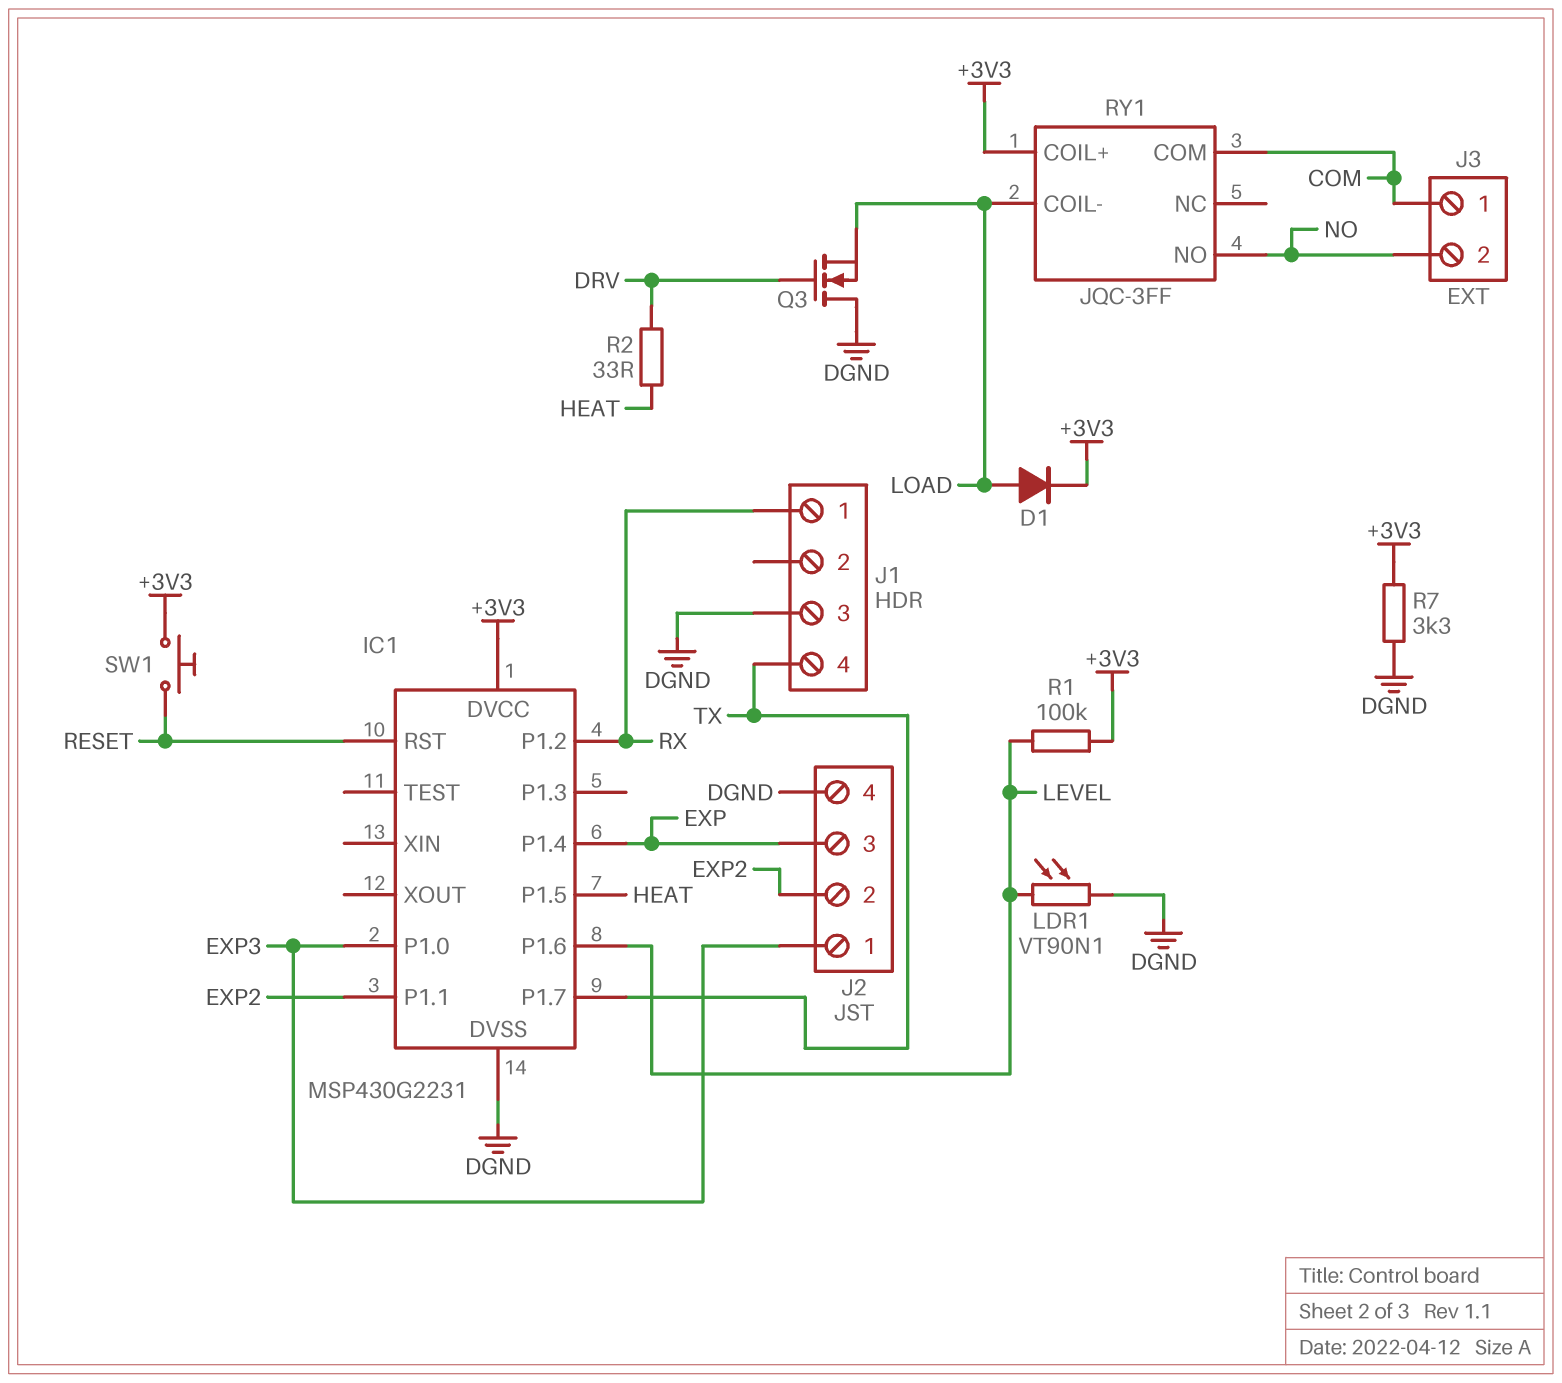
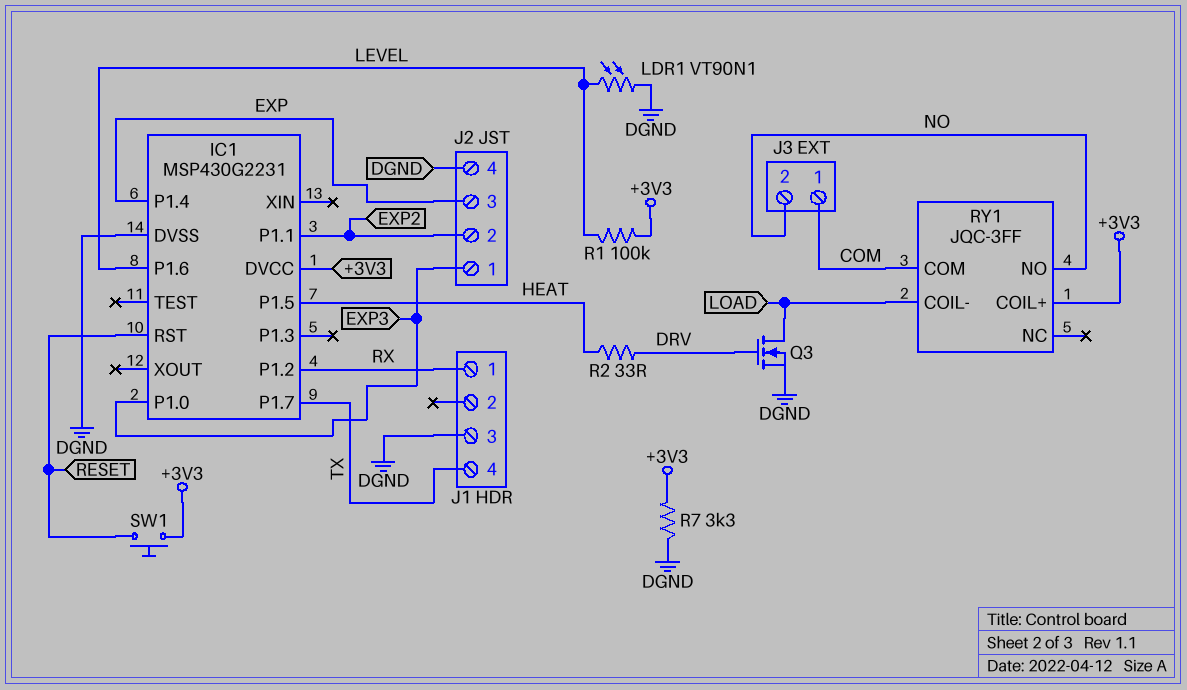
D1: diode (A LOAD, K +3V3) -> none
Q3: NMOS (G DRV, D DGND, S LOAD) -> NMOS (G DRV, D LOAD, S DGND)

